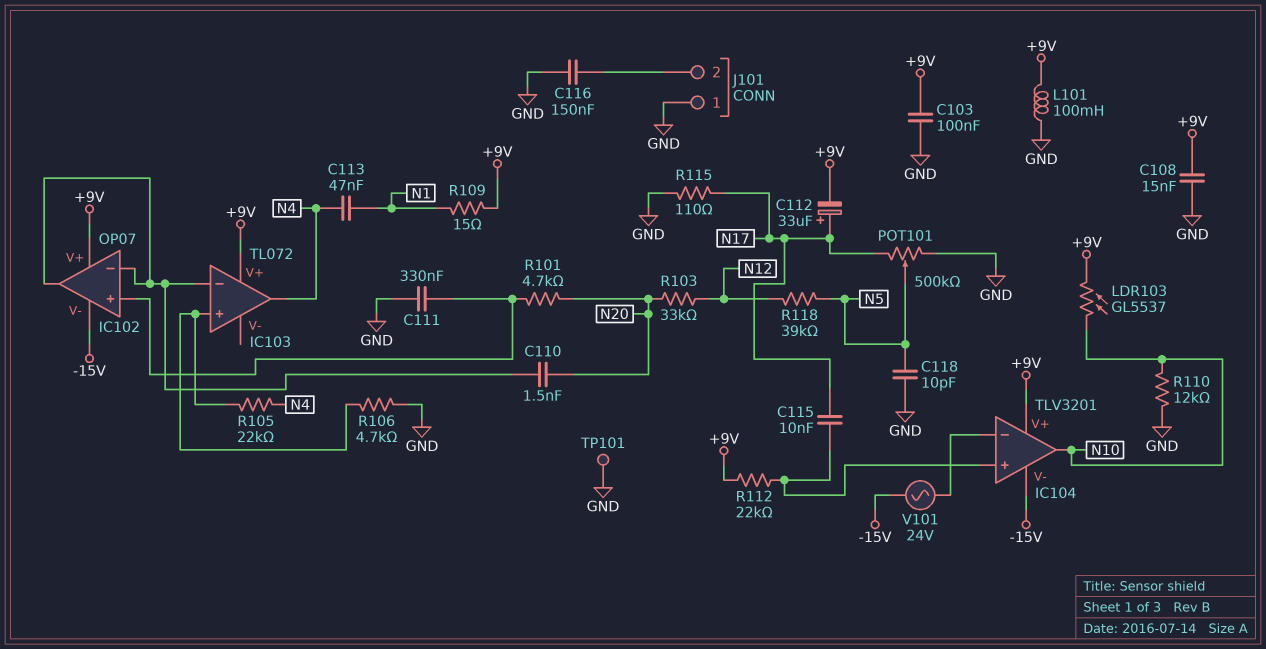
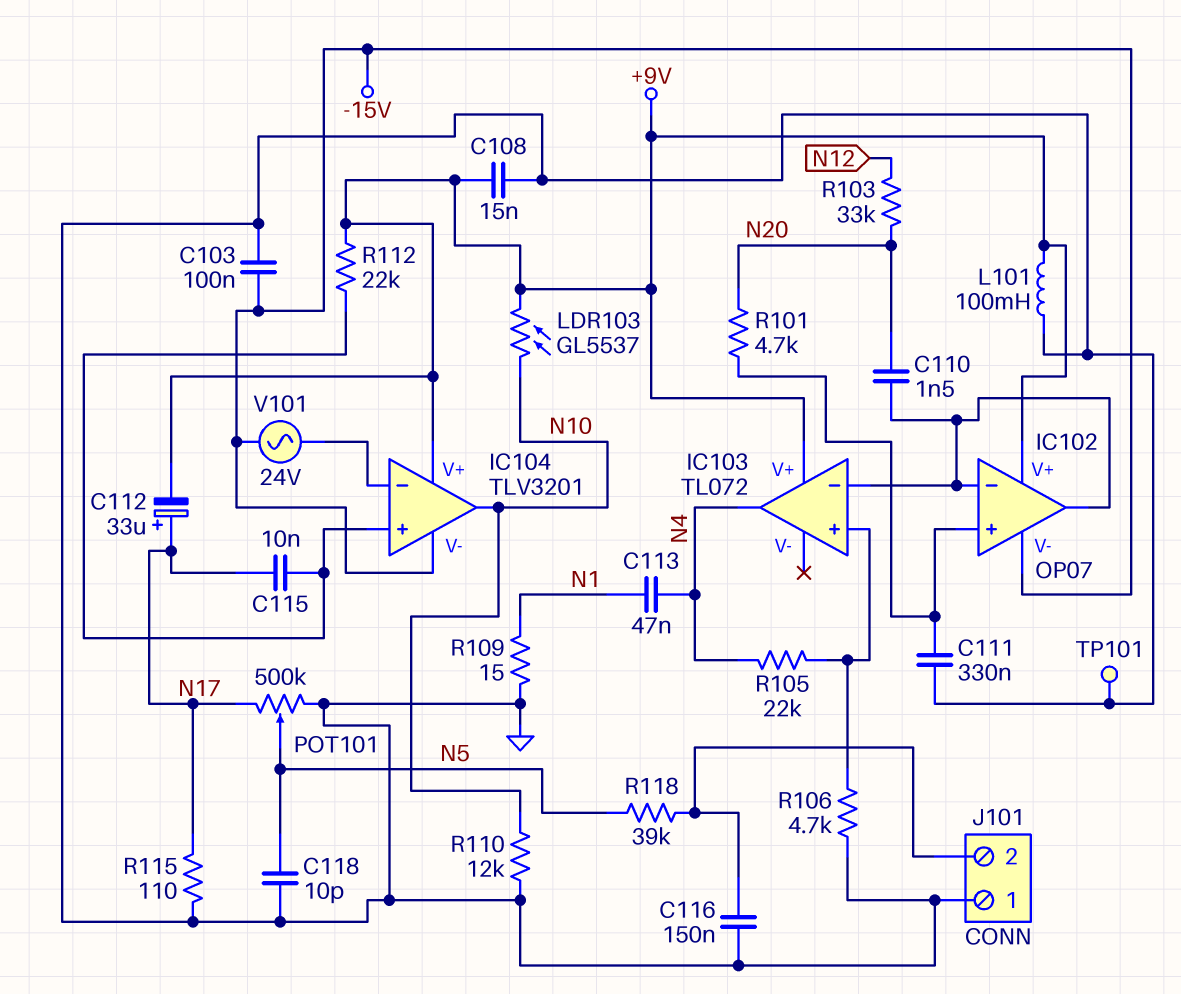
C103: 100nF (+9V, GND) -> 100nF (-15V, GND)
R109: 15 (+9V, N1) -> 15 (GND, N1)
R118: 39k (N5, N12) -> 39k (J101/2, N5)

